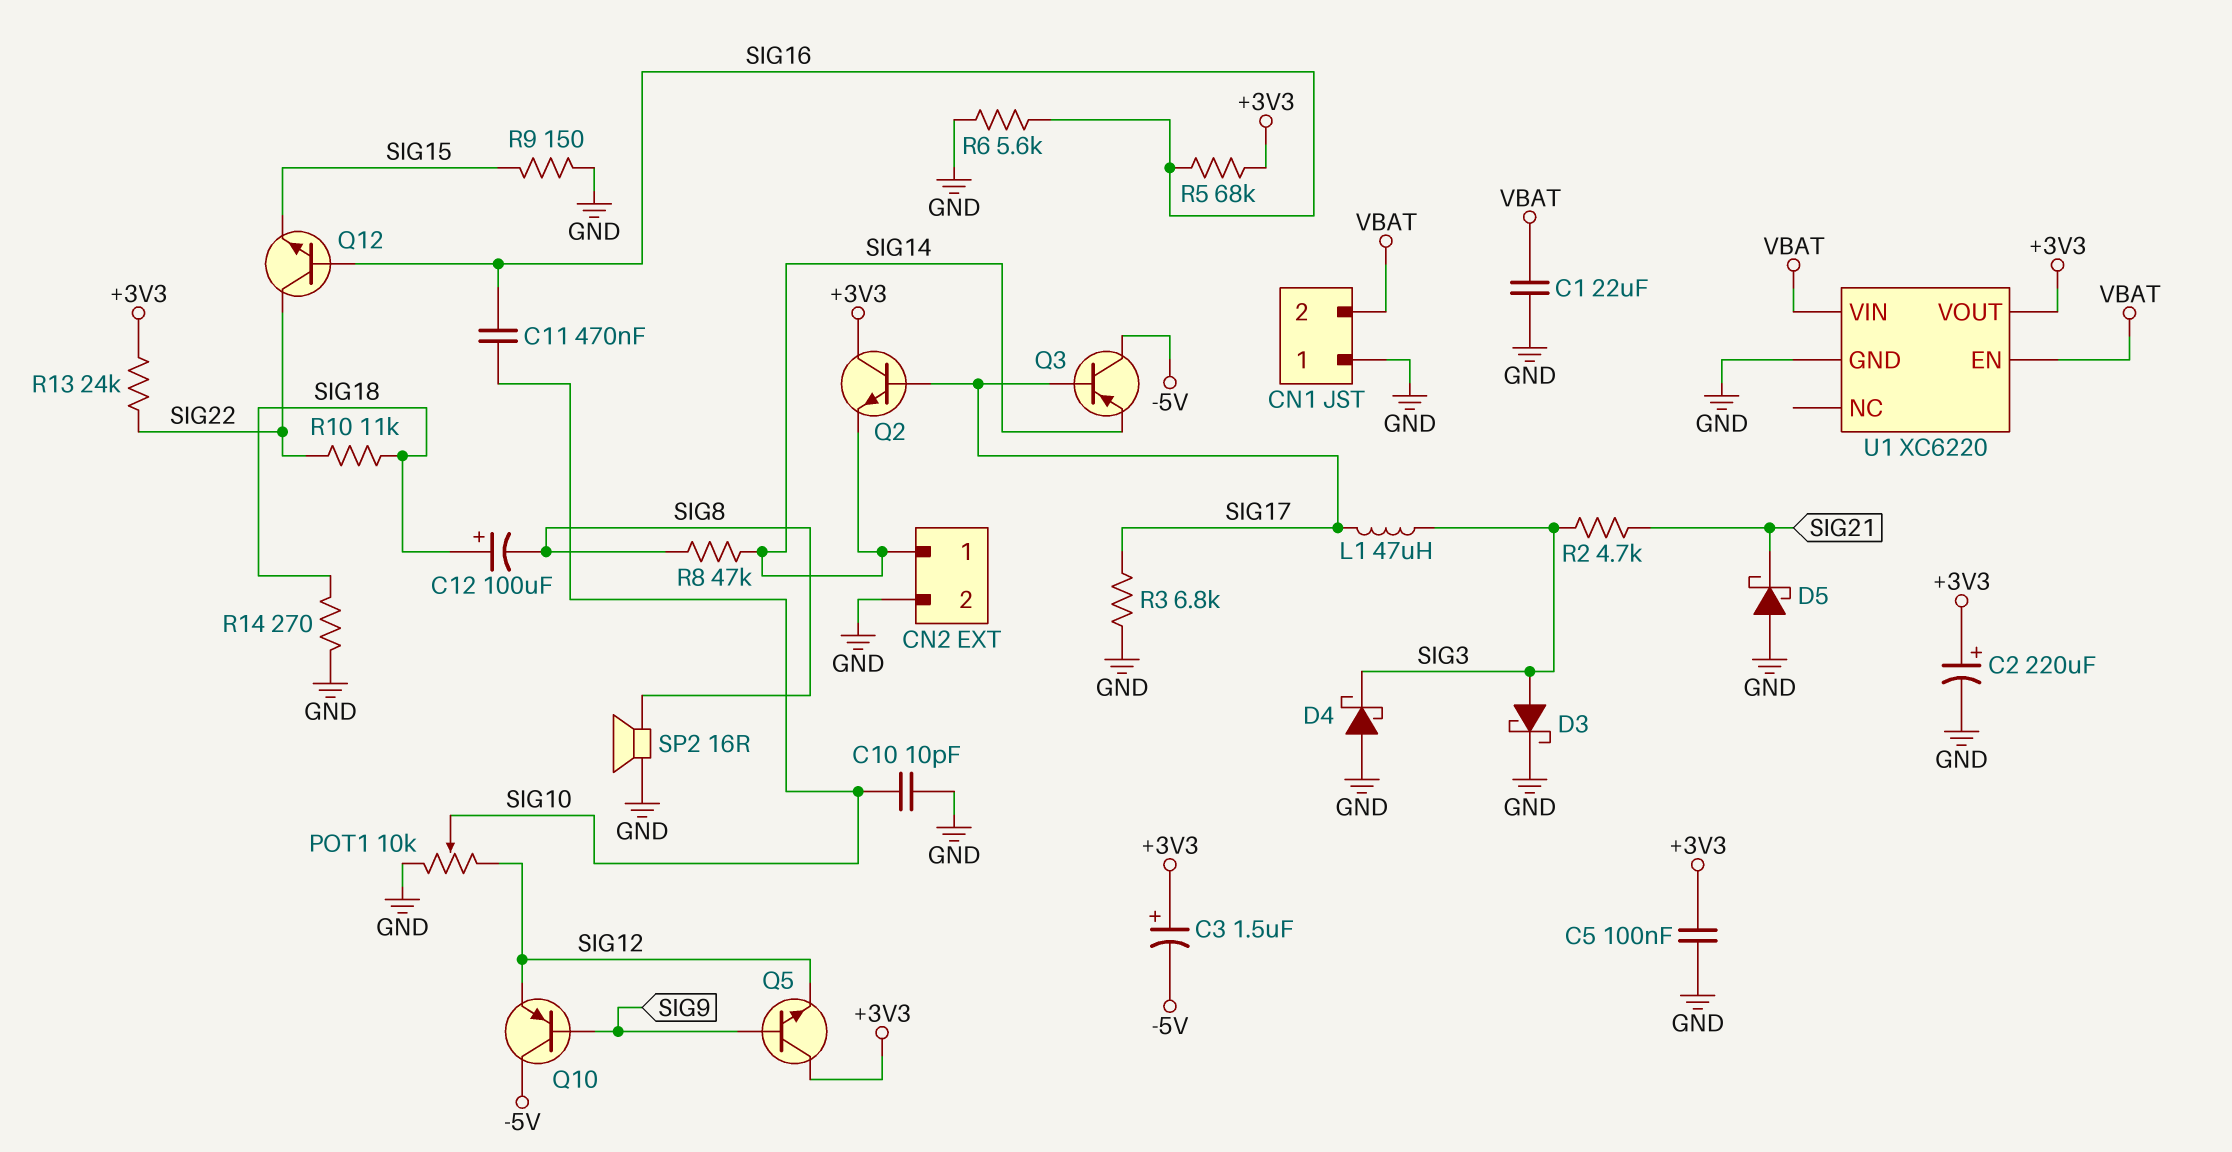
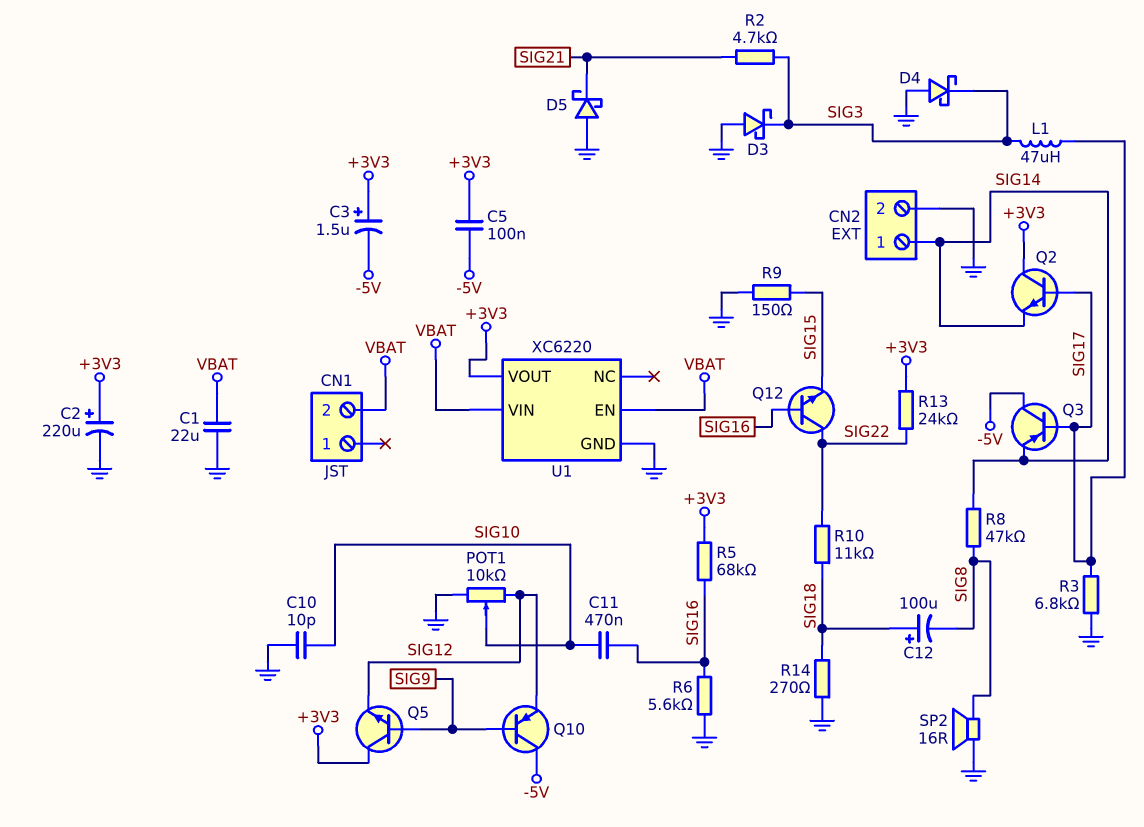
C5: 100nF (+3V3, GND) -> 100nF (+3V3, -5V)
CN1 pin 1: GND -> none
D3: schottky (A SIG3, K GND) -> schottky (A GND, K SIG3)

